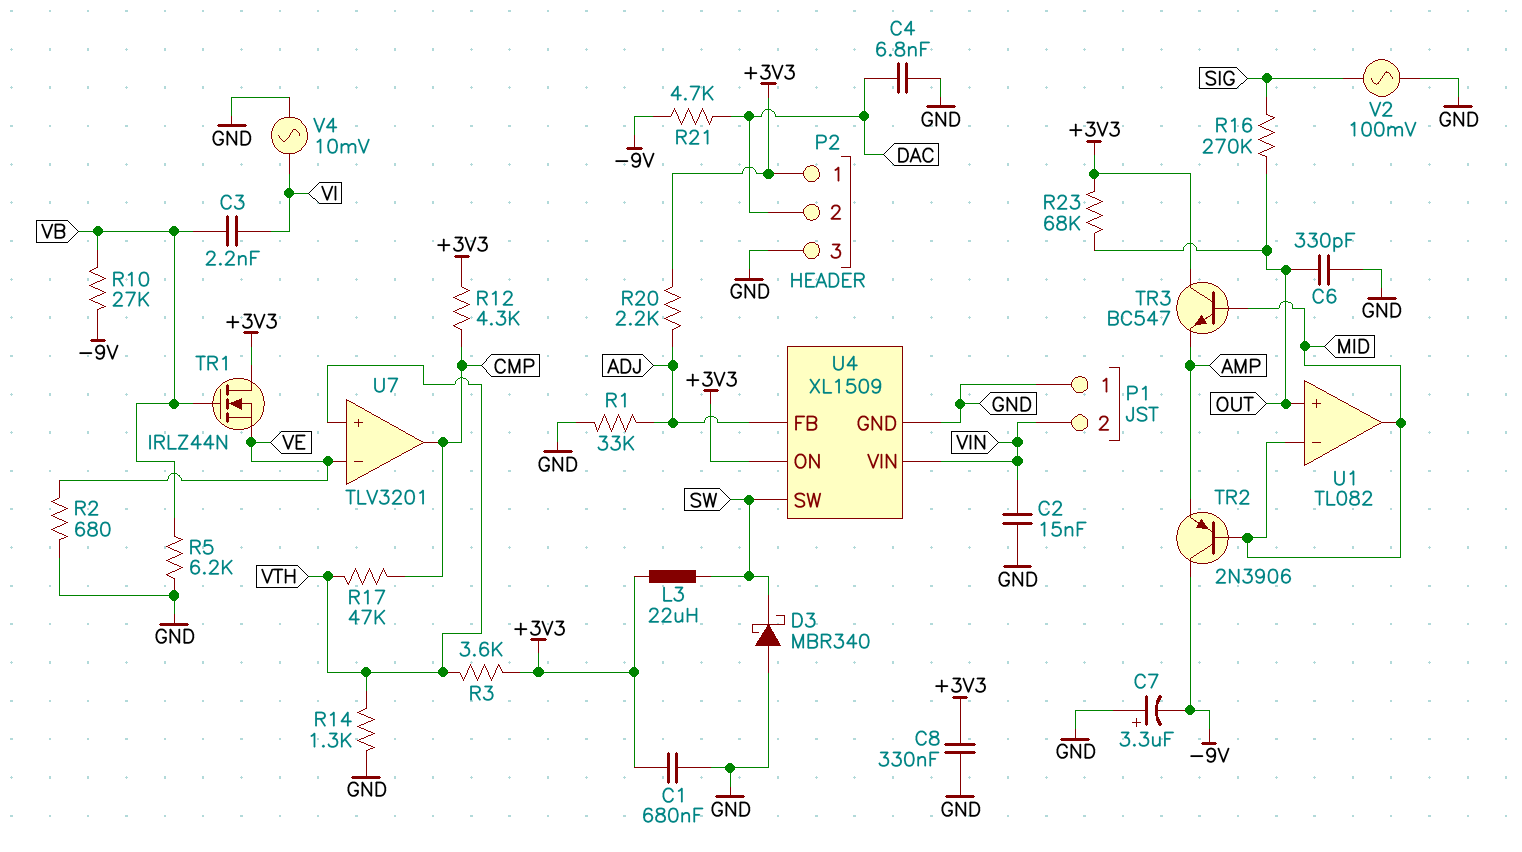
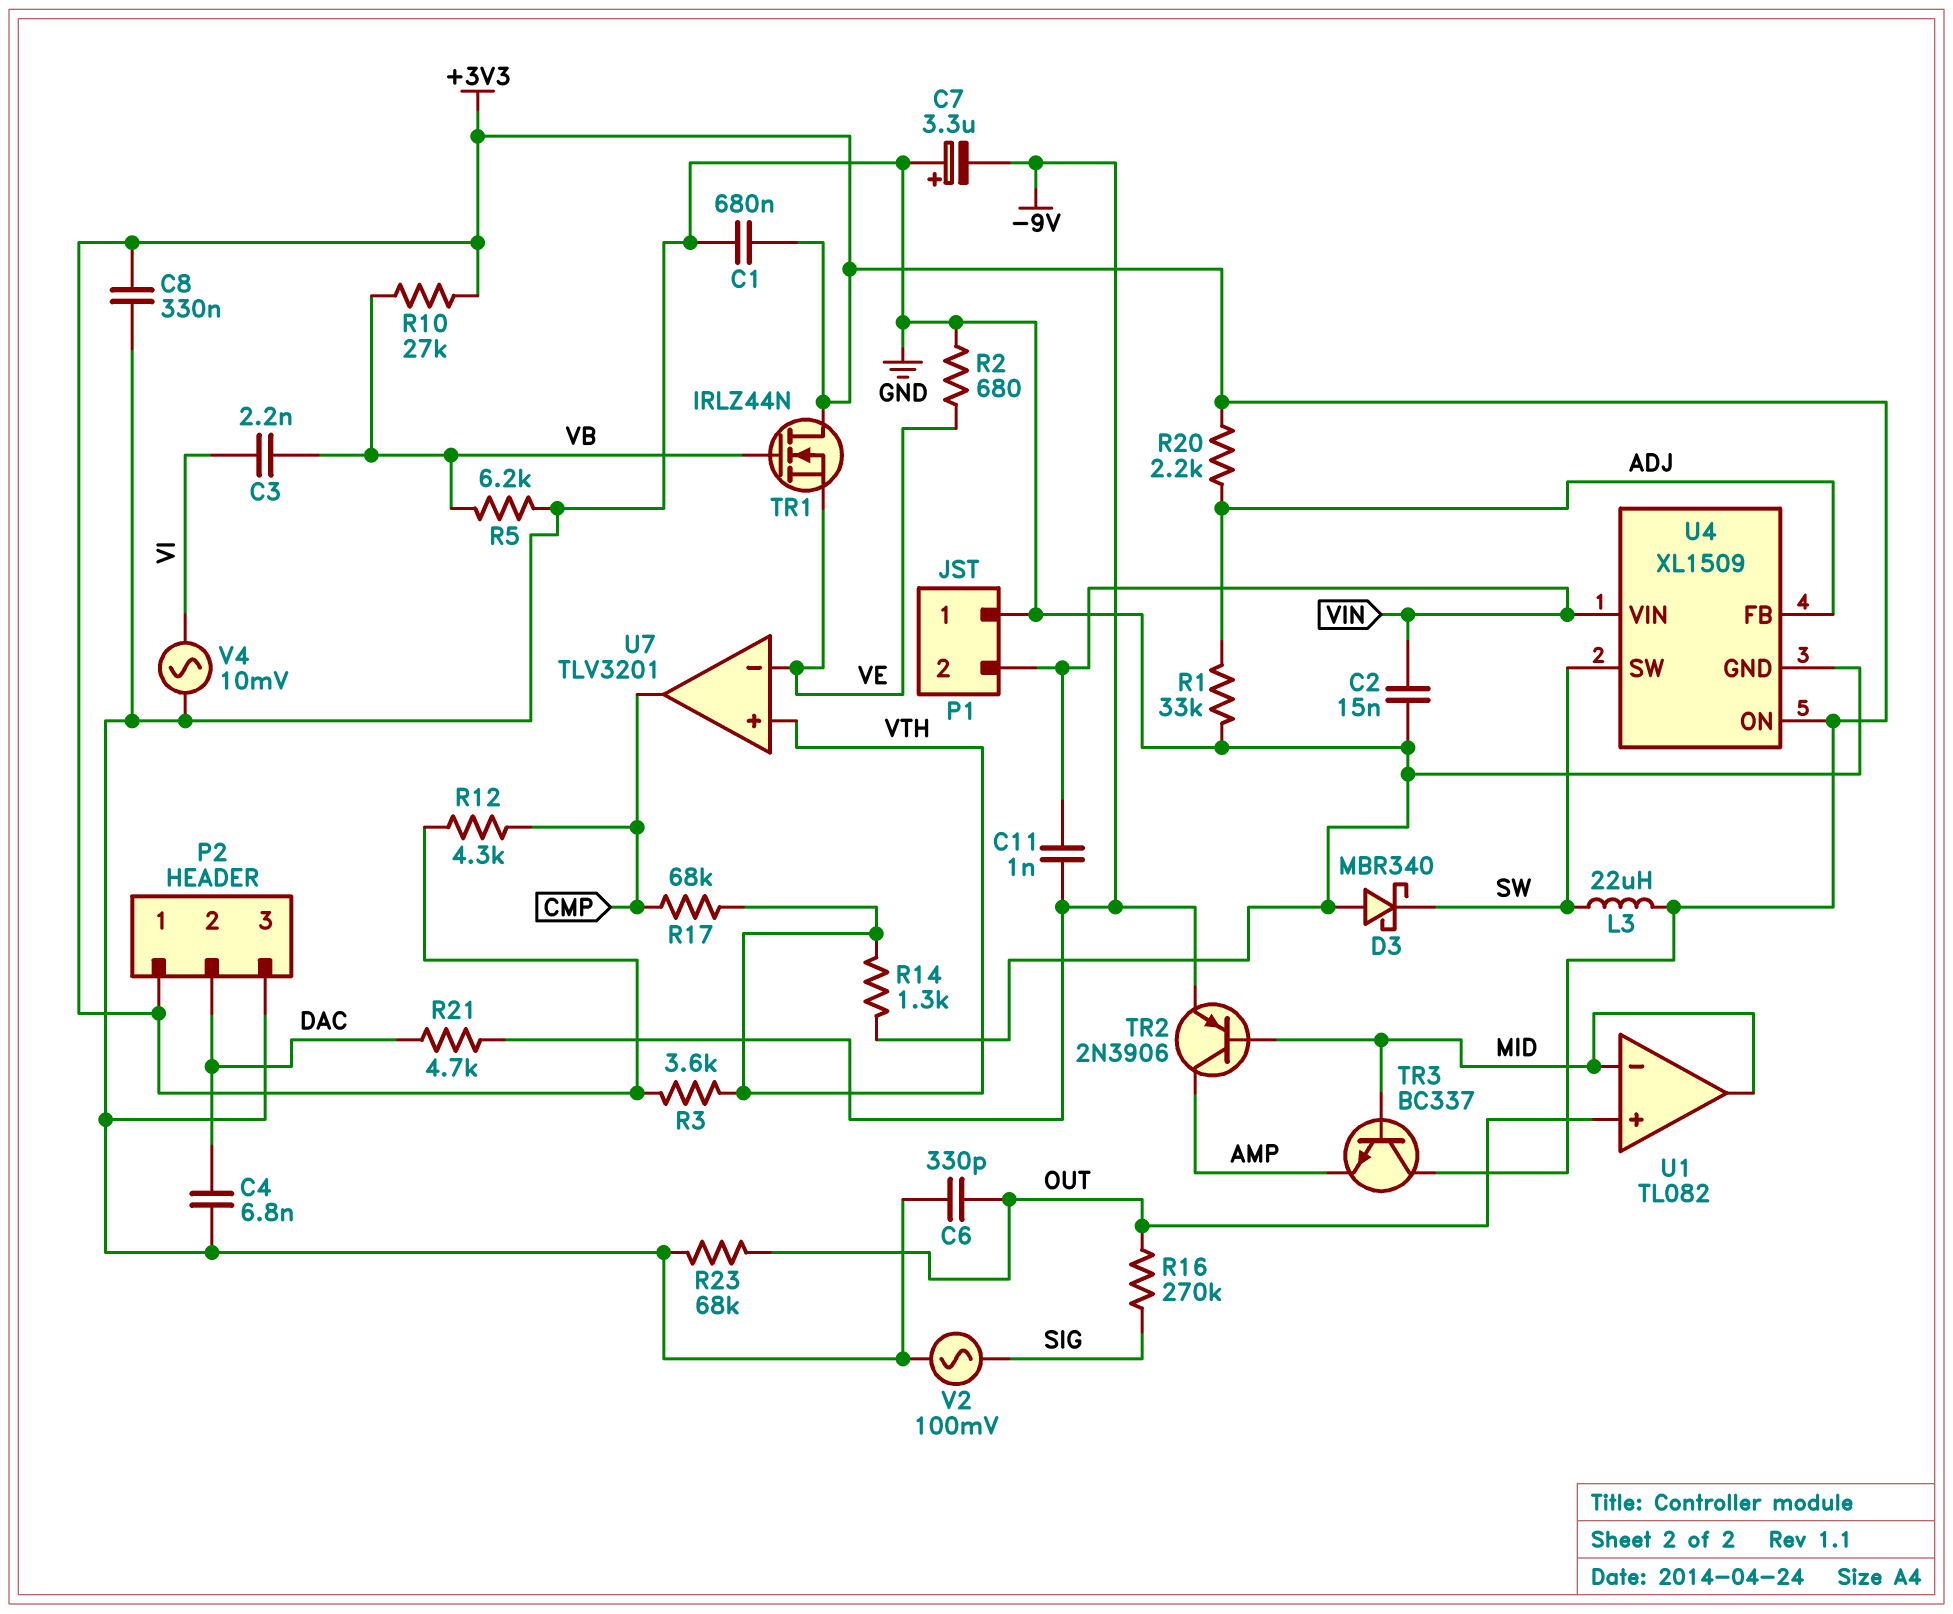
C11: none -> 1nF (-9V, VIN)
R10: 27k (-9V, VB) -> 27k (+3V3, VB)
R17: 47k (CMP, VTH) -> 68k (CMP, VTH)
R23: 68k (+3V3, OUT) -> 68k (GND, OUT)
TR2: PNP 2N3906 (B MID, C -9V, E AMP) -> PNP 2N3906 (B MID, C AMP, E -9V)
TR3: NPN BC547 (B MID, C +3V3, E AMP) -> NPN BC337 (B MID, C +3V3, E AMP)

